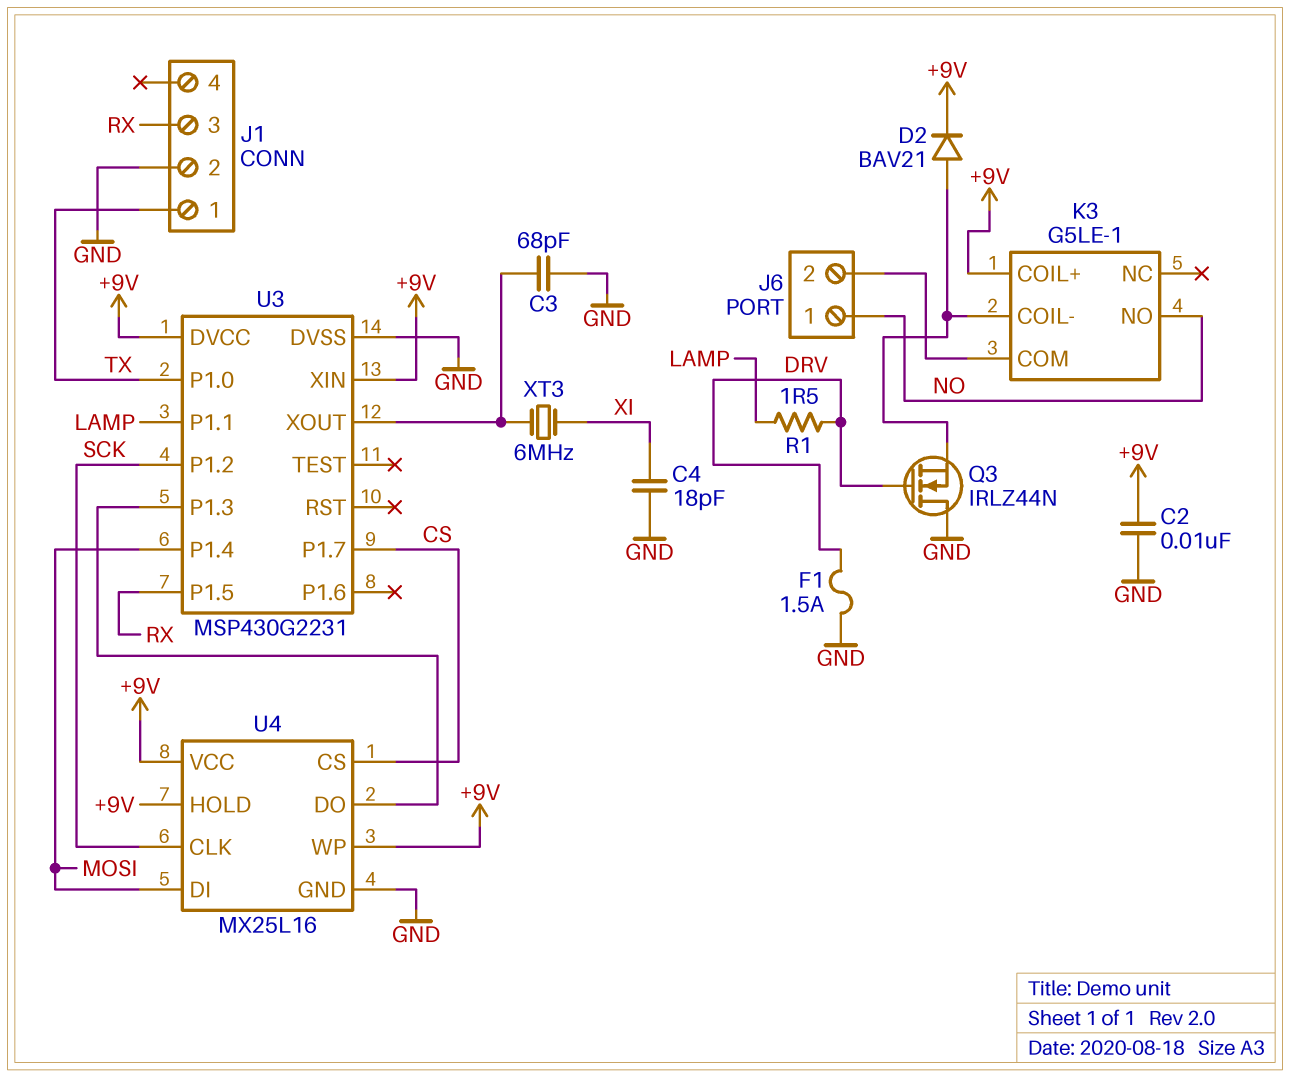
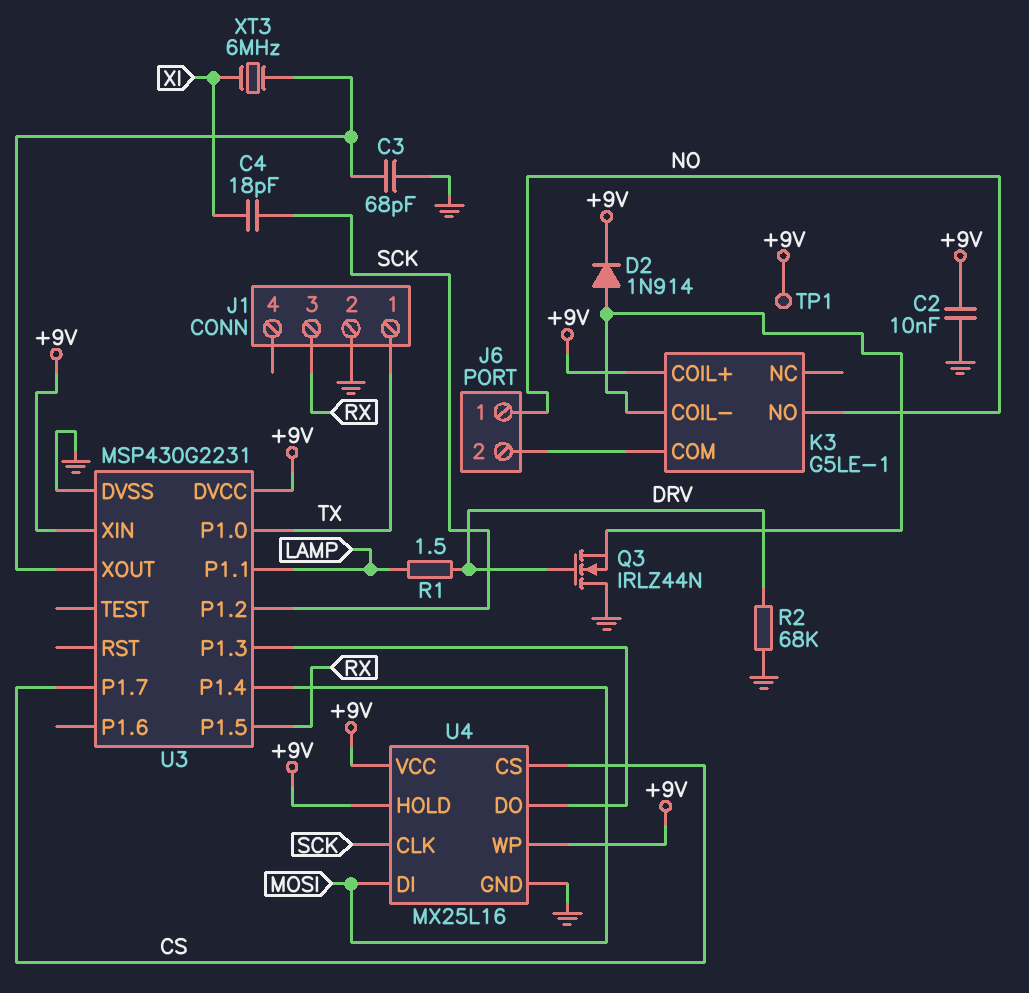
C4: 18pF (GND, XI) -> 18pF (SCK, XI)
D2: diode BAV21 (A K3/COIL-, K +9V) -> diode 1N914 (A K3/COIL-, K +9V)
F1: 1.5A (DRV, GND) -> none
R2: none -> 68k (DRV, GND)
TP1: none -> test point (+9V)

